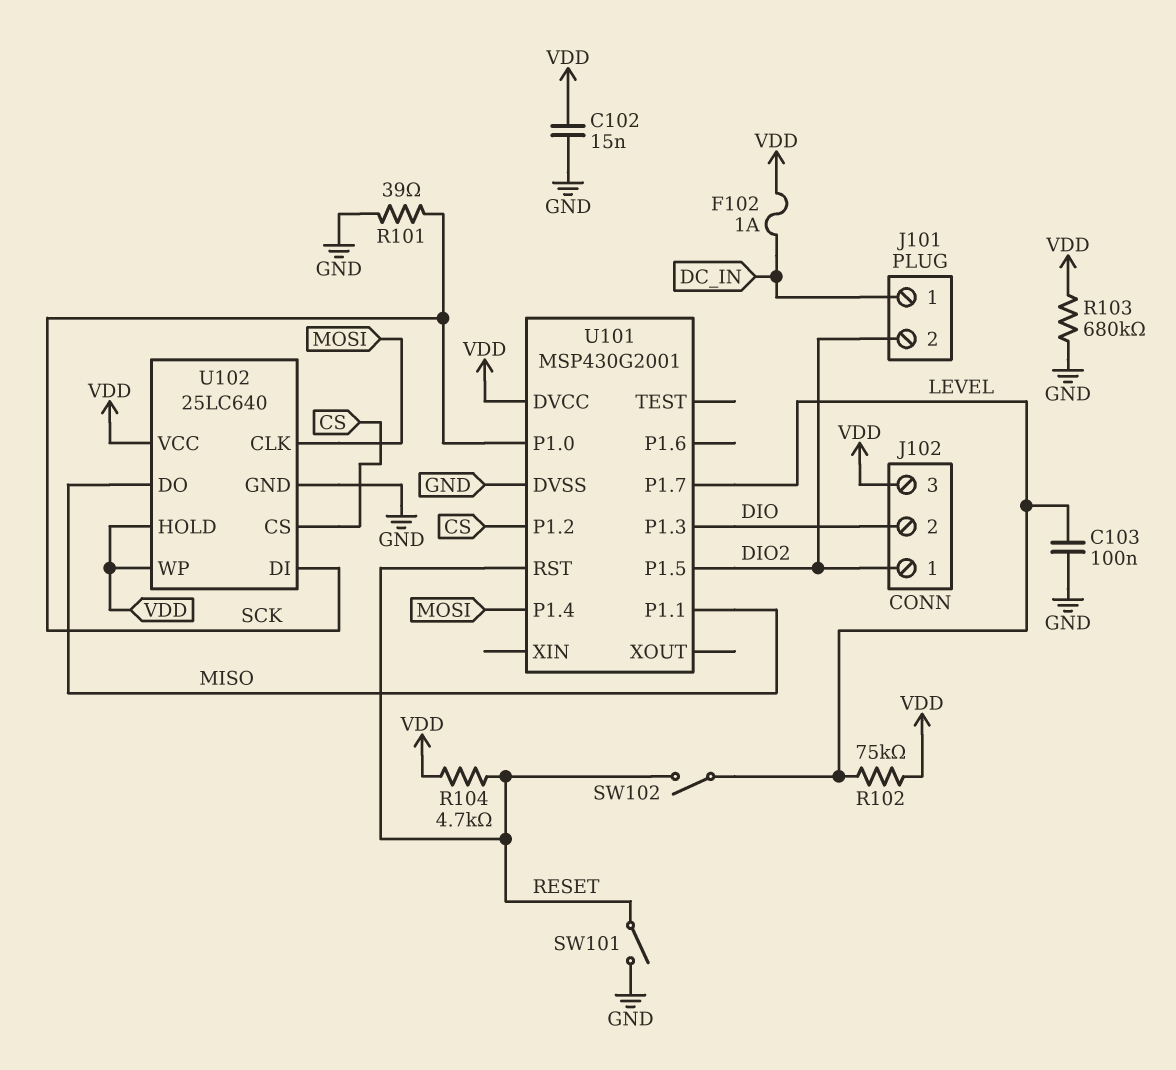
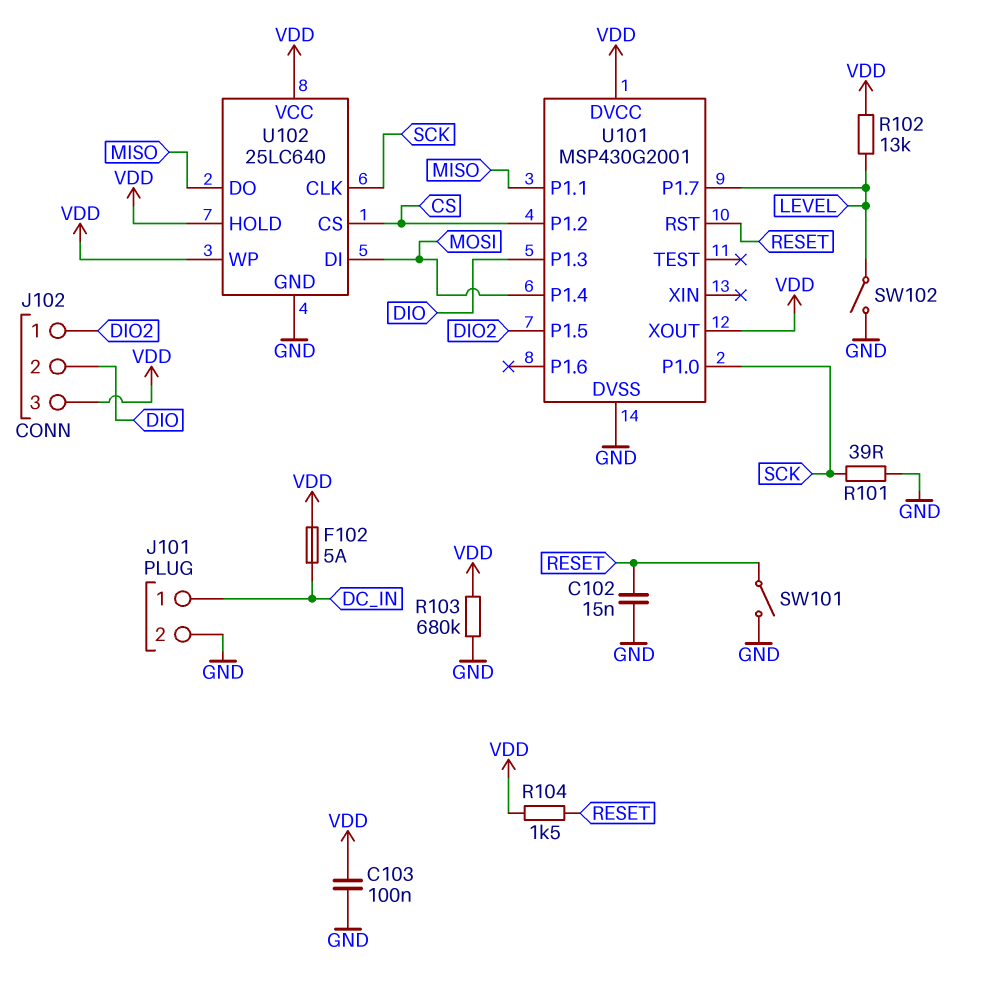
C102: 15nF (GND, VDD) -> 15nF (GND, RESET)
C103: 100nF (GND, LEVEL) -> 100nF (GND, VDD)
F102: 1A (DC_IN, VDD) -> 5A (DC_IN, VDD)
J101 pin 2: DIO2 -> GND
R102: 75k (LEVEL, VDD) -> 13k (LEVEL, VDD)
R104: 4.7k (RESET, VDD) -> 1.5k (RESET, VDD)
SW102: switch (LEVEL, RESET) -> switch (GND, LEVEL)
U101 pin XOUT: none -> VDD
U102 pin CLK: MOSI -> SCK
U102 pin DI: SCK -> MOSI

